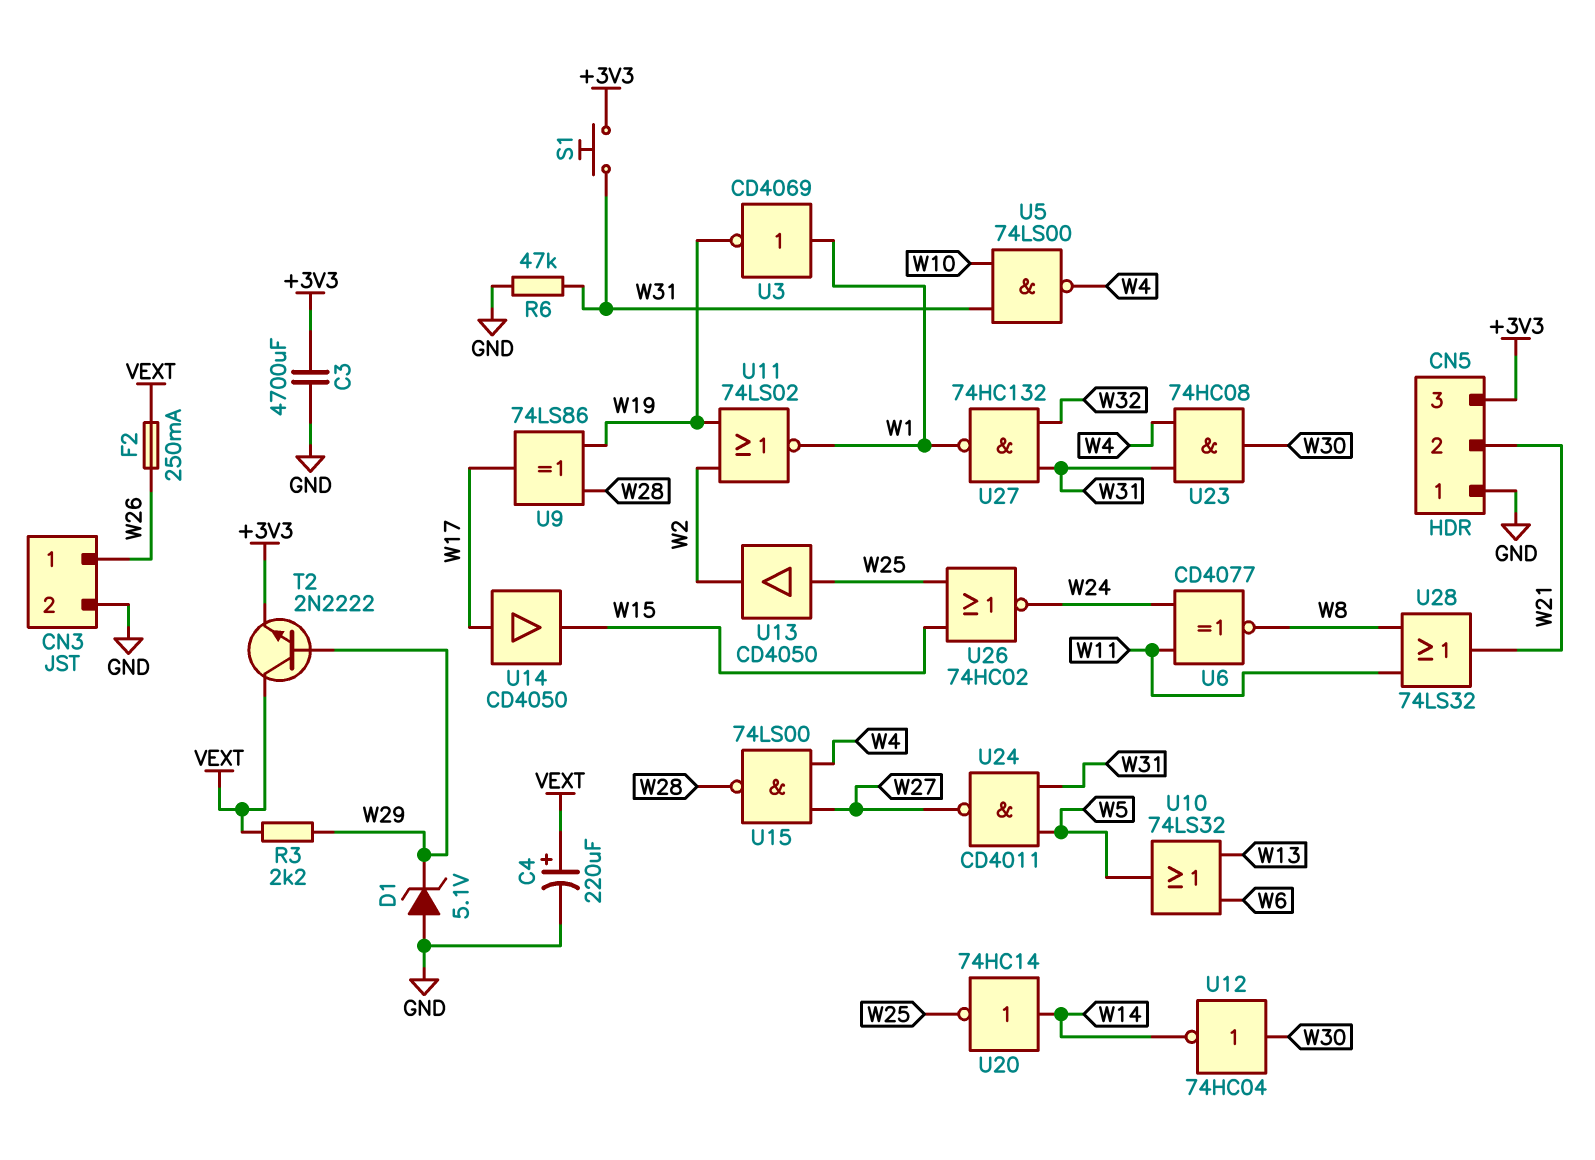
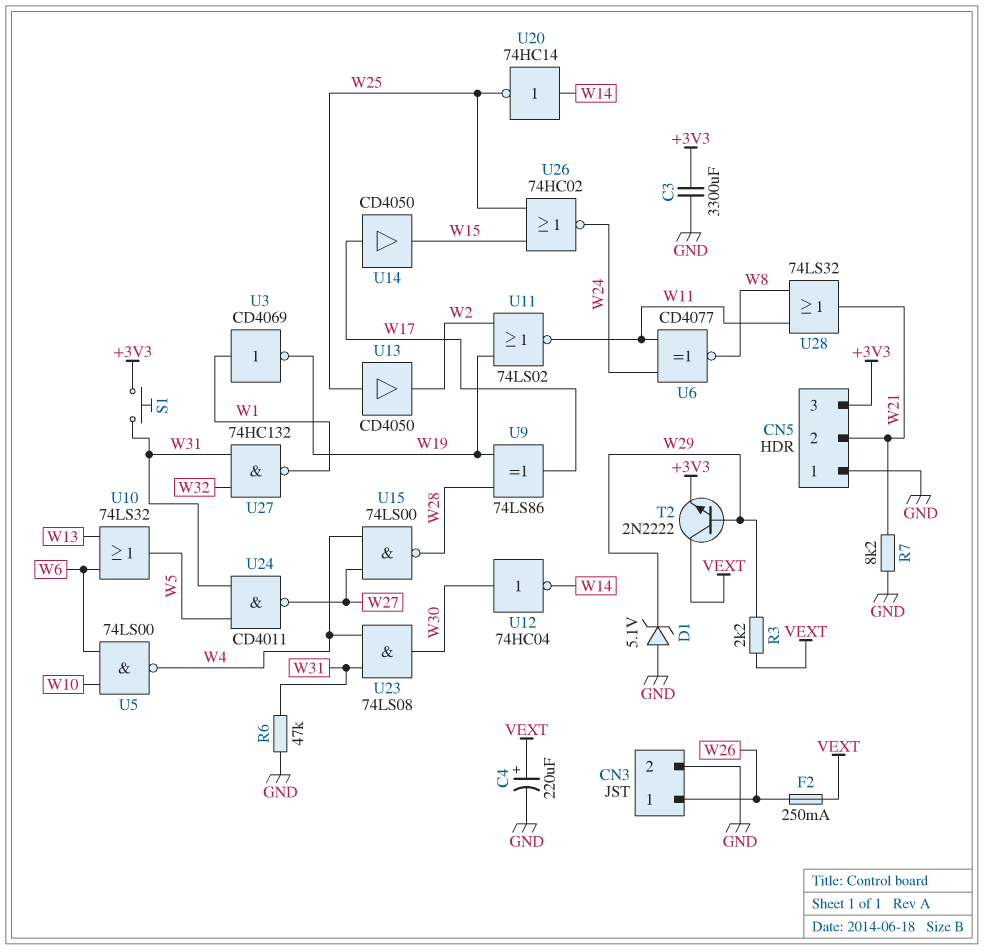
C3: 4700uF (+3V3, GND) -> 3300uF (+3V3, GND)
R7: none -> 8.2k (GND, W21)
U5: NAND 74LS00 (in W10, in W31, out W4) -> NAND 74LS00 (in W6, in W10, out W4)
U11: NOR 74LS02 (in W2, in W19, out W1) -> NOR 74LS02 (in W2, in W19, out W11)
U23: AND 74HC08 (in W4, in W31, out W30) -> AND 74LS08 (in W4, in W31, out W30)

